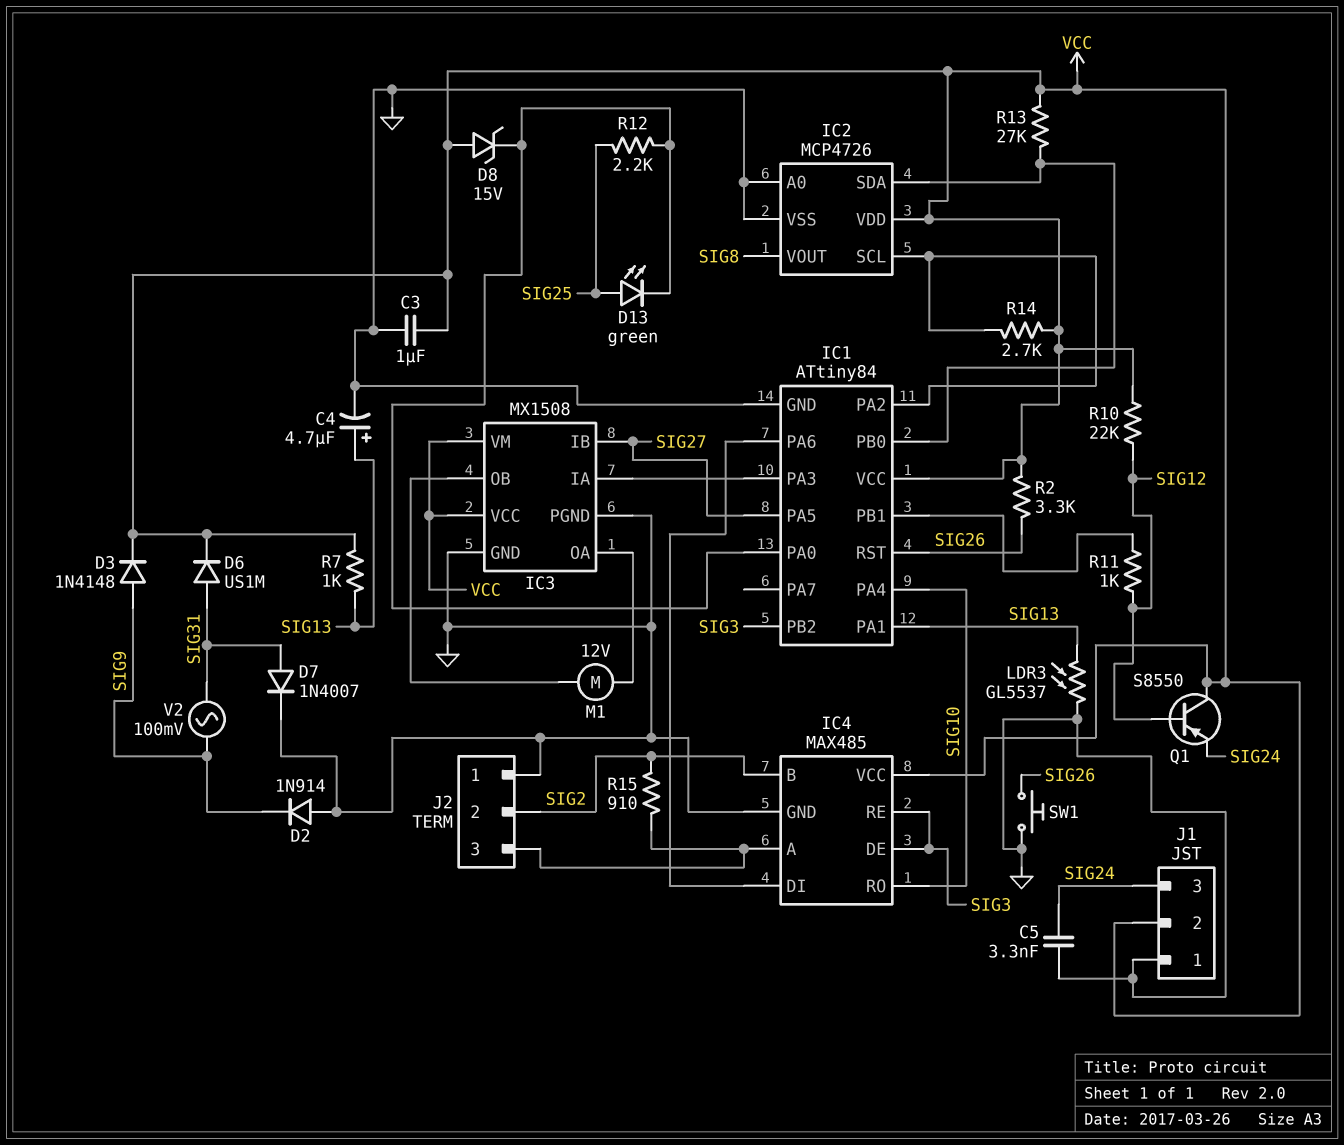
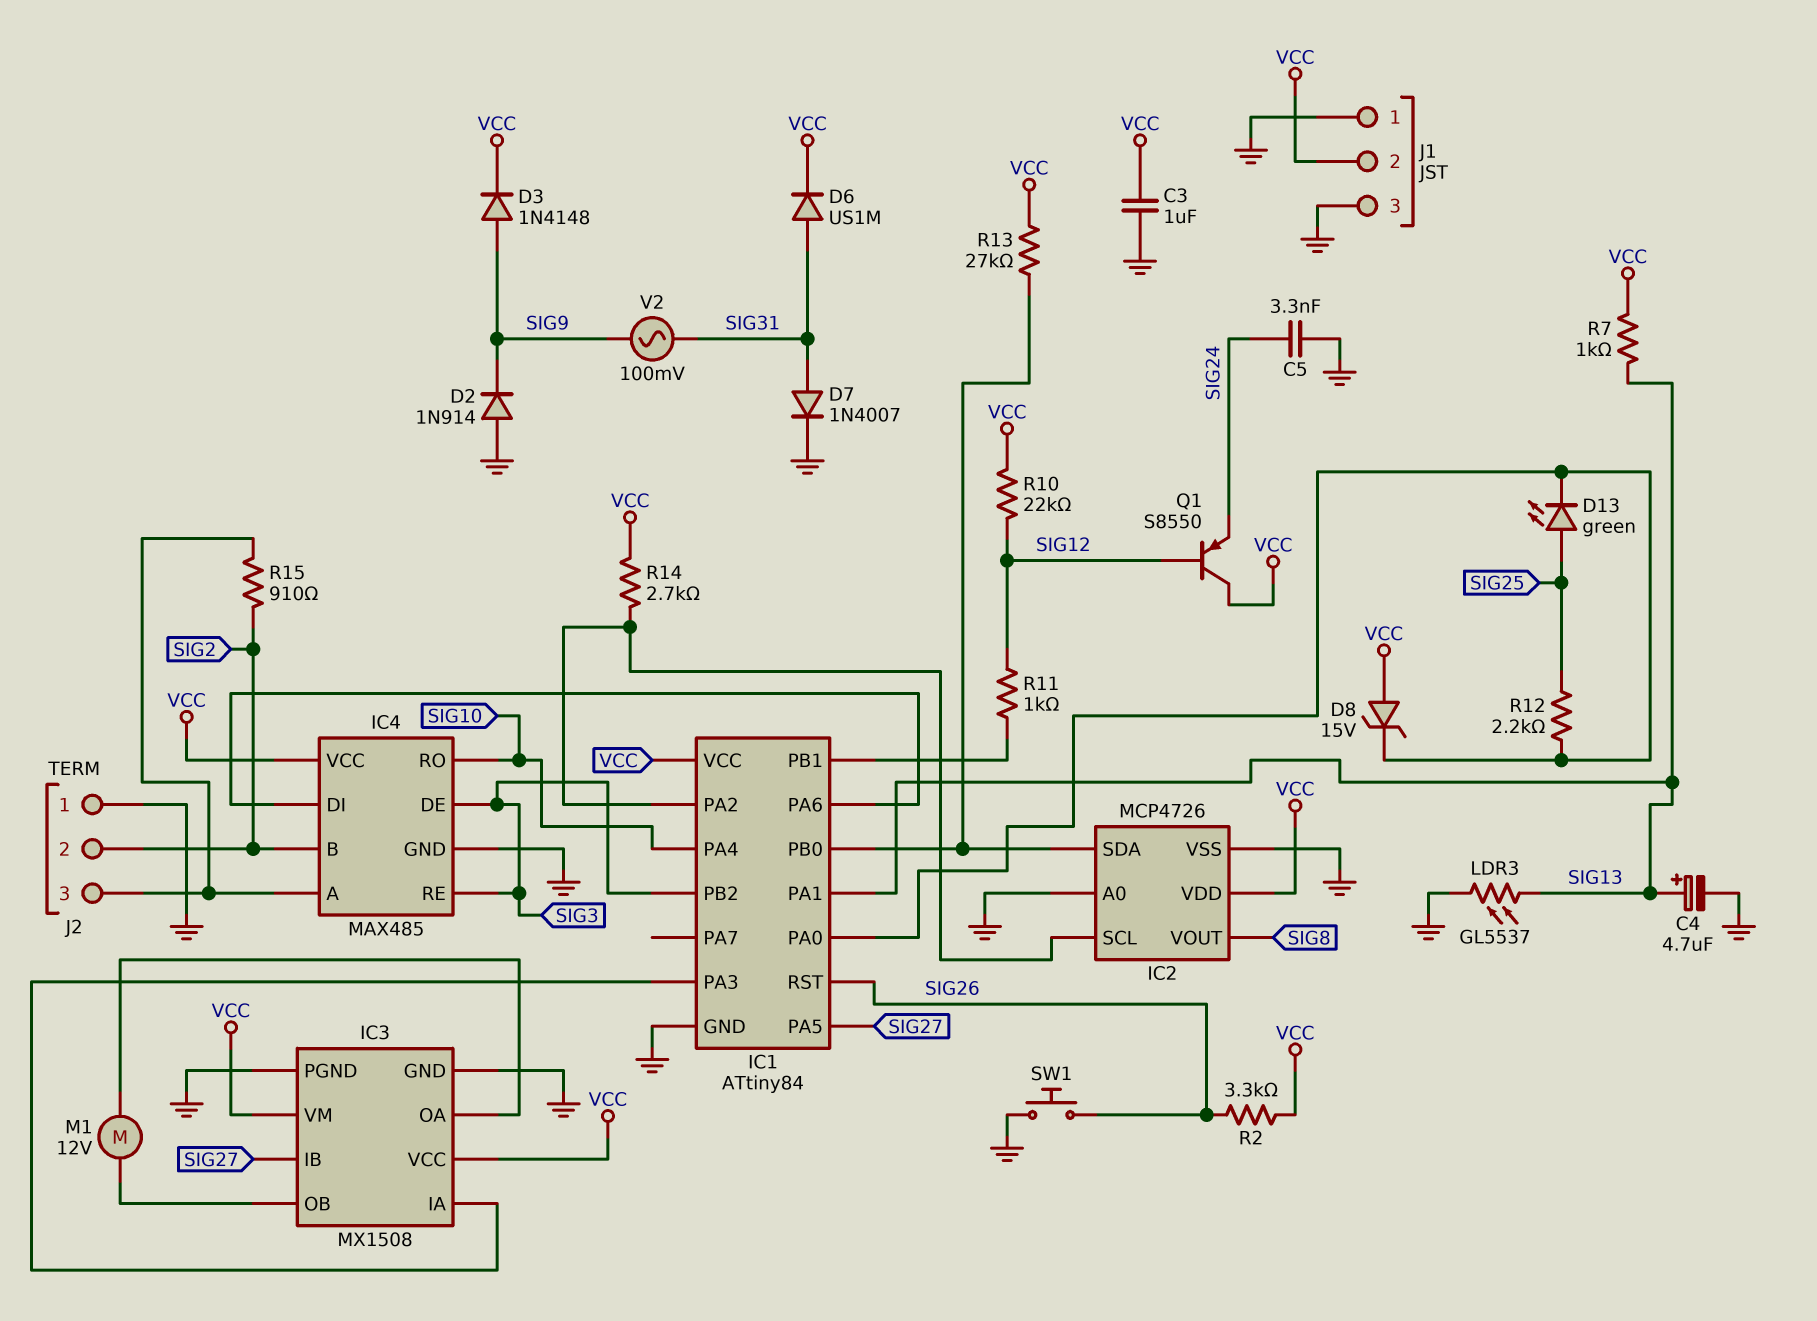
J1 pin 3: SIG24 -> GND

